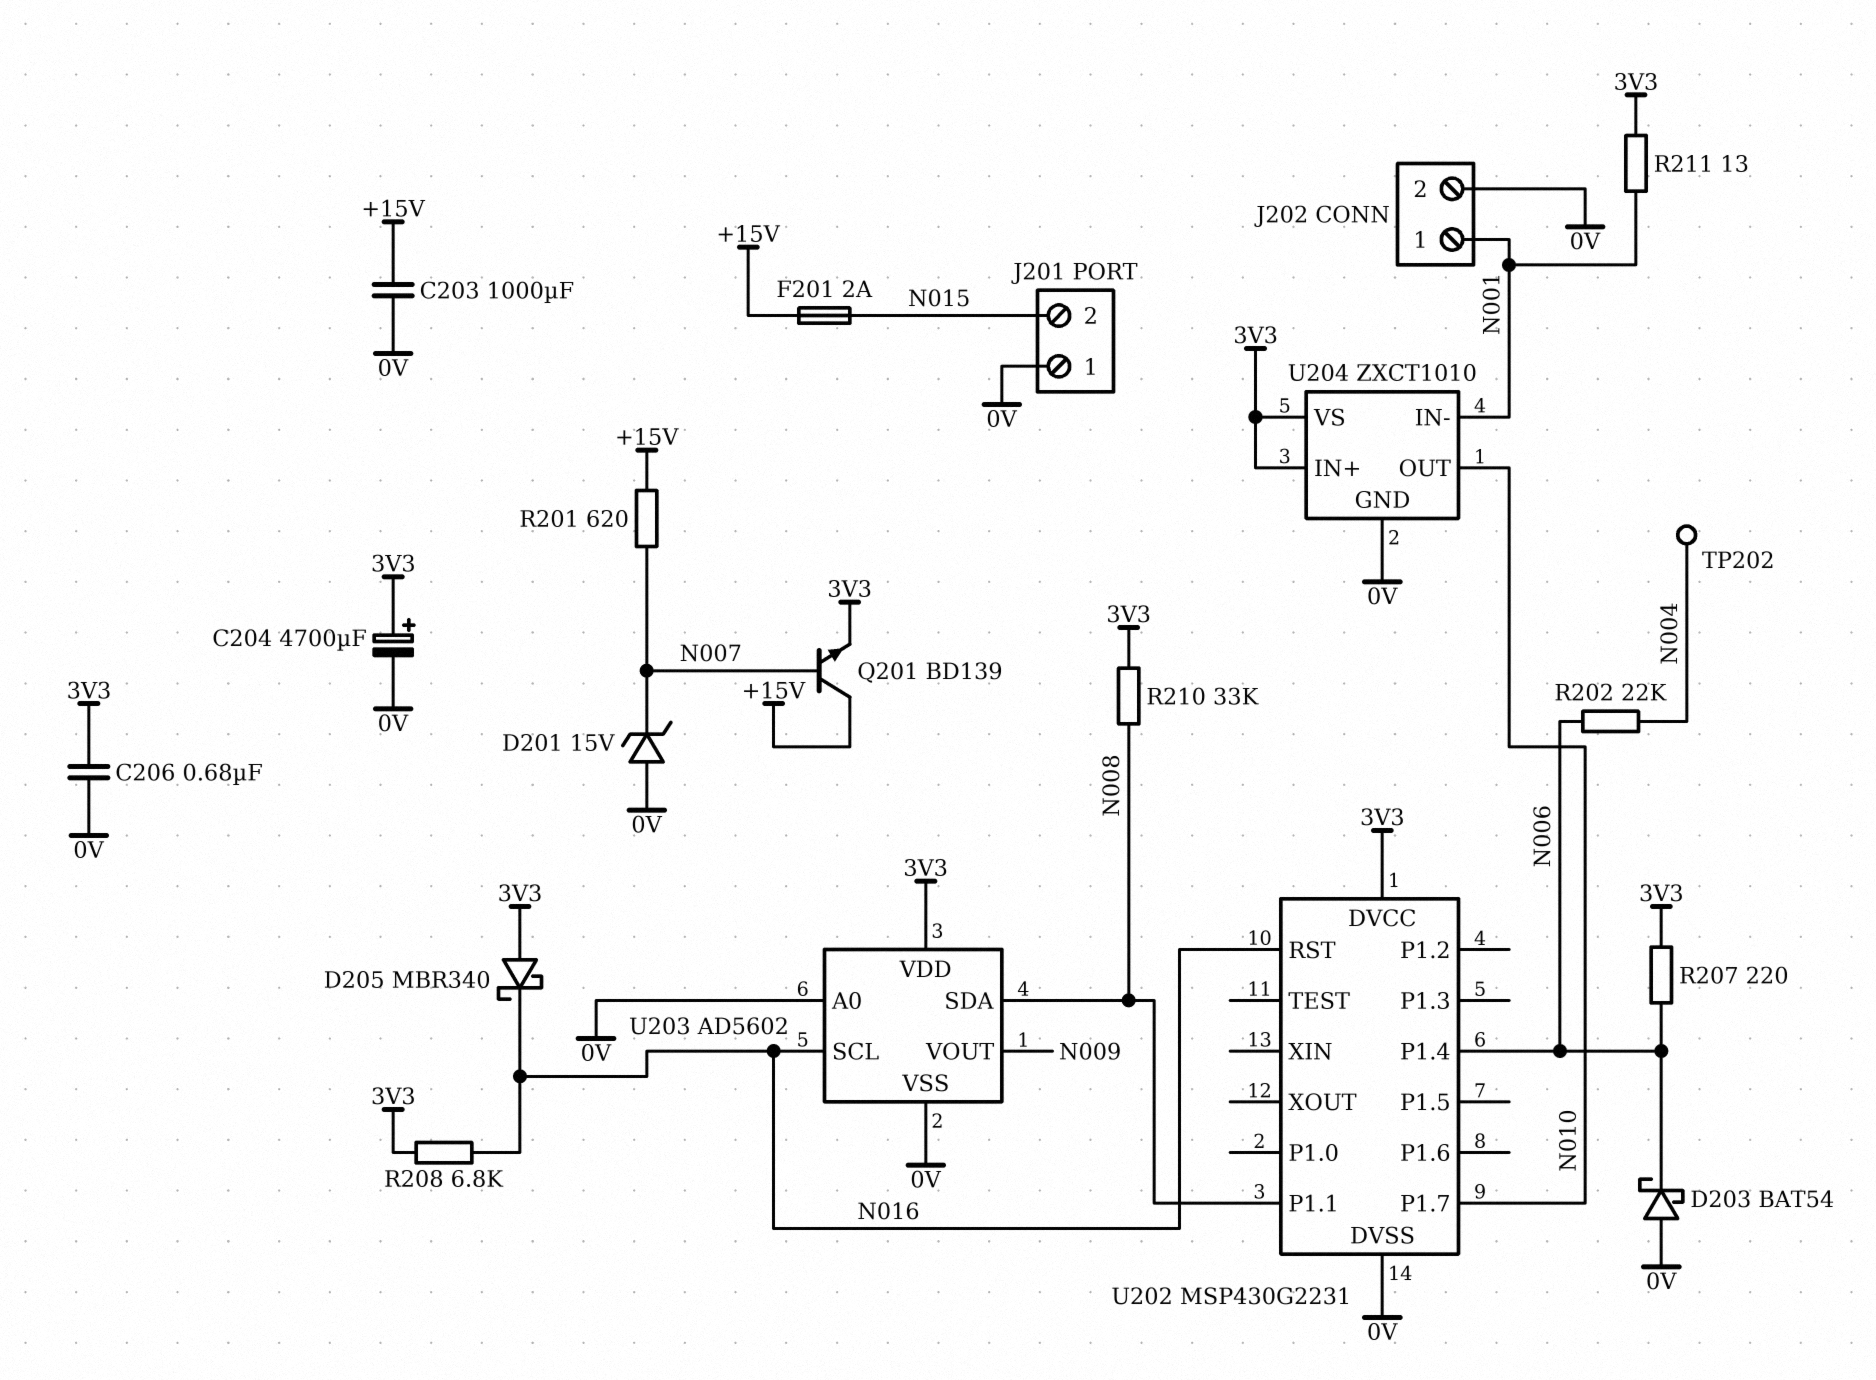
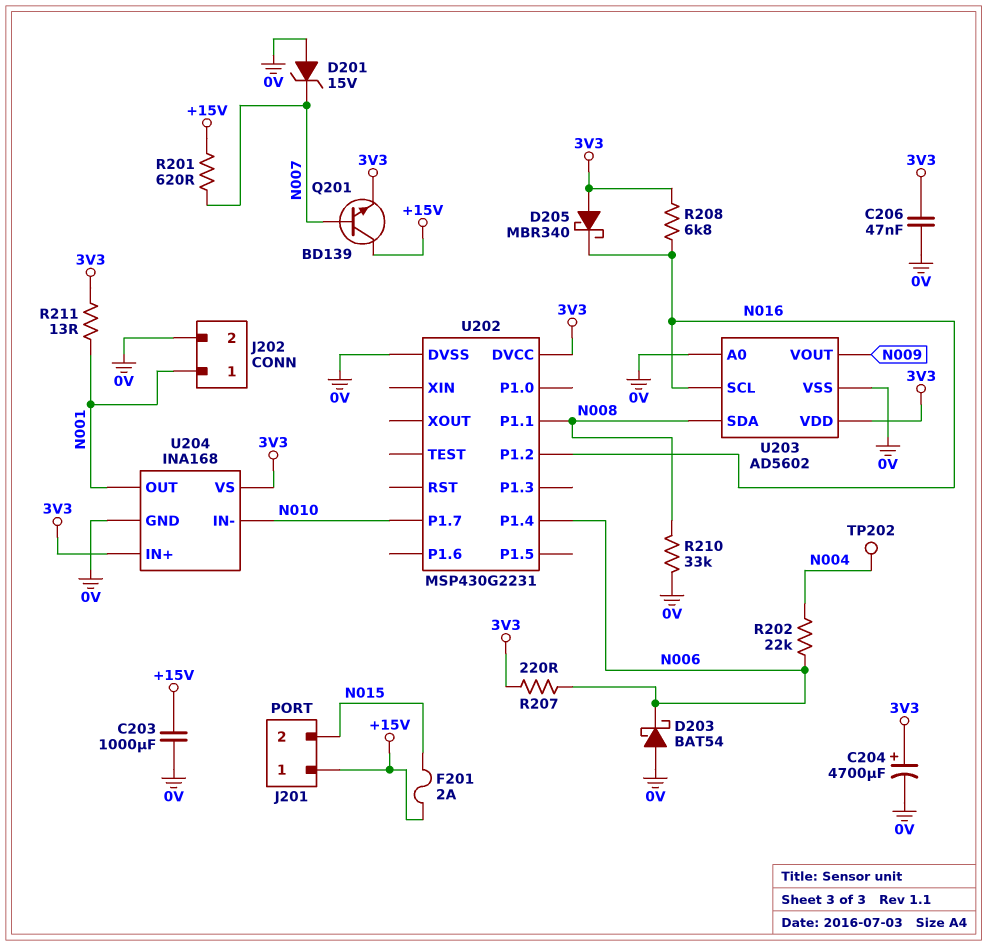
C206: 680nF (0V, 3V3) -> 47nF (0V, 3V3)
J201 pin 1: 0V -> +15V
R210: 33k (3V3, N008) -> 33k (0V, N008)
U202 pin P1.2: none -> N016
U202 pin RST: N016 -> none
U204: ZXCT1010 -> INA168
U204 pin IN-: N001 -> N010
U204 pin OUT: N010 -> N001

